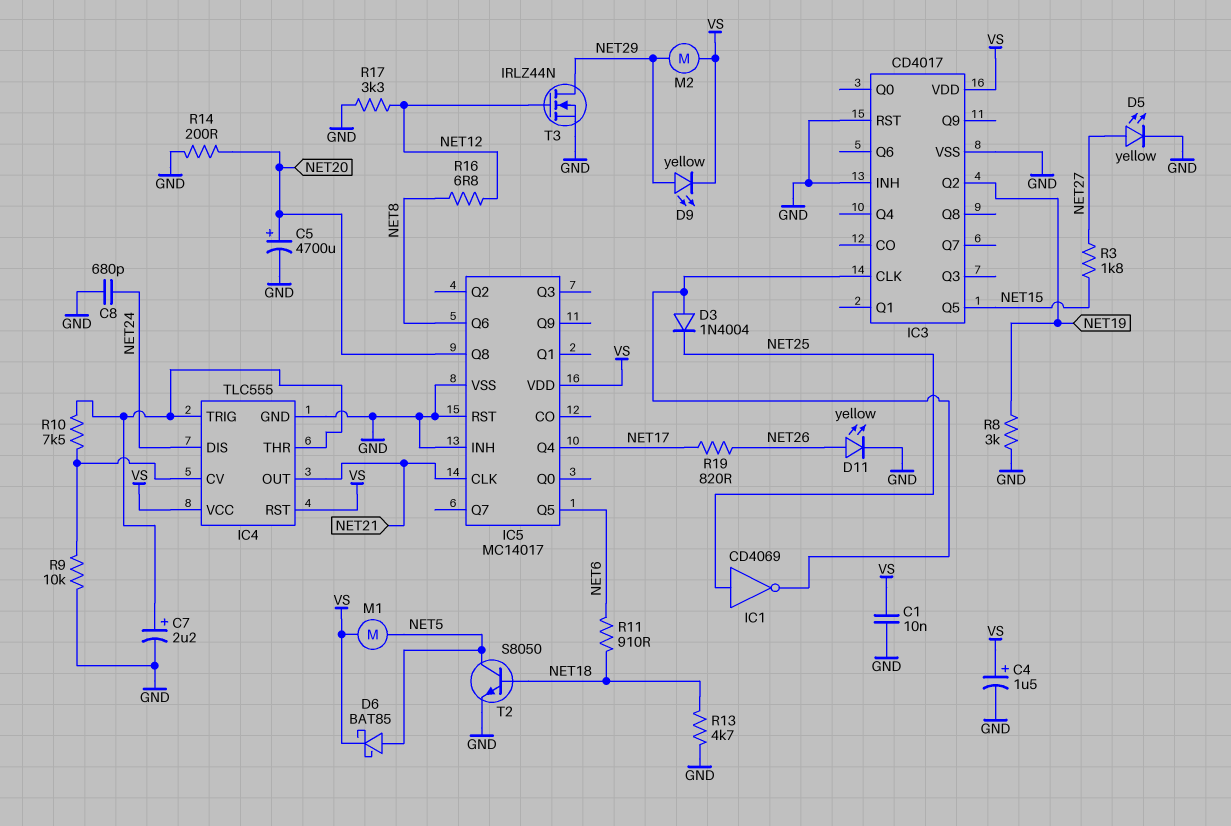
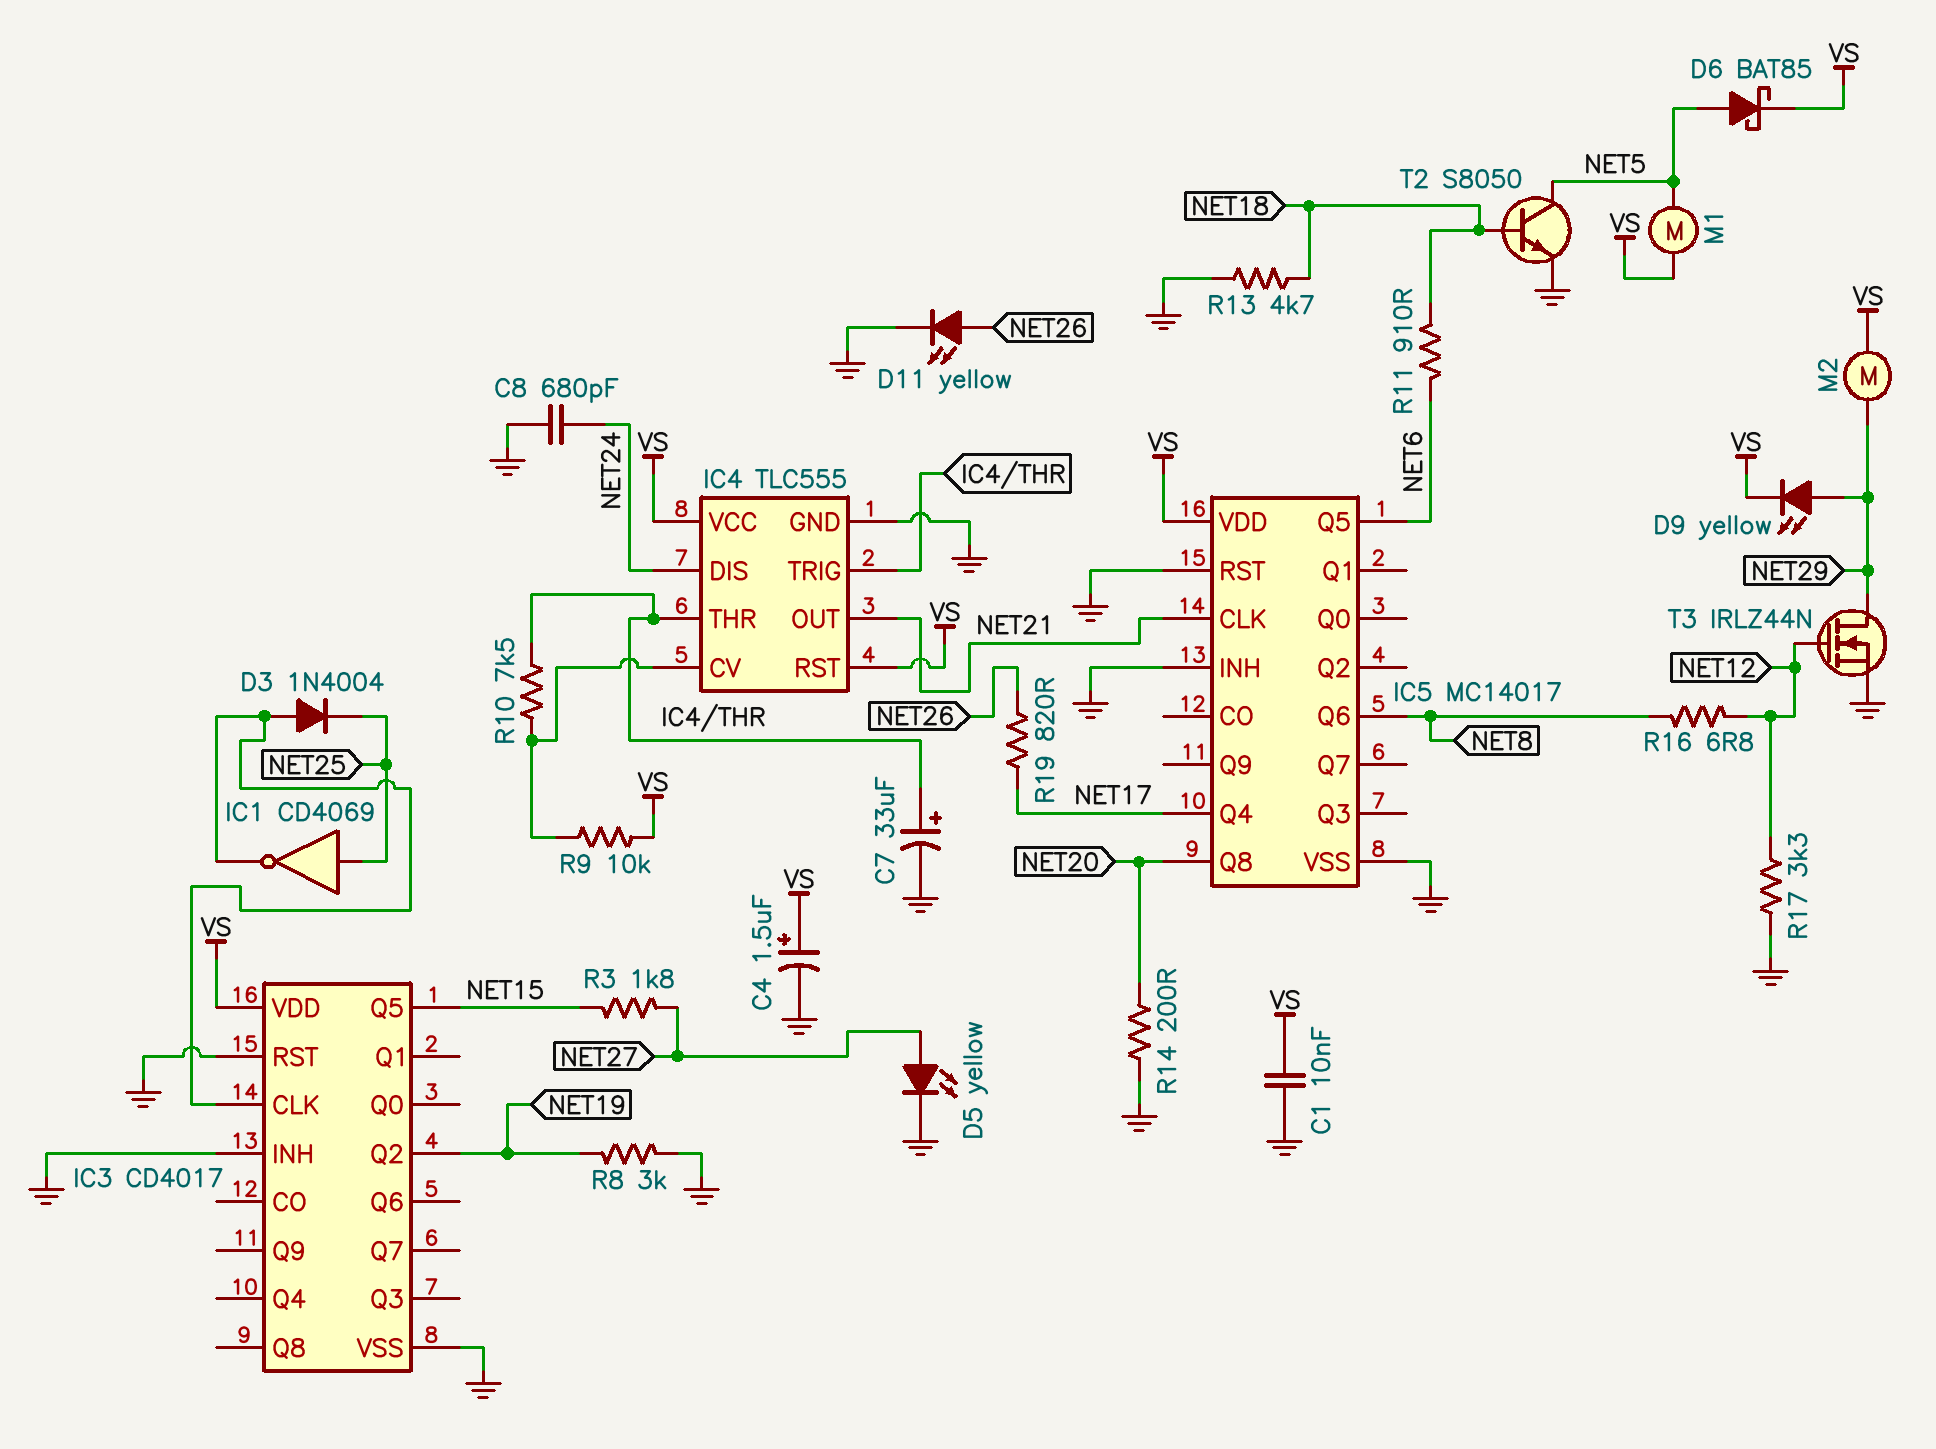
C5: 4700uF (plus NET20, minus GND) -> none
C7: 2.2uF (plus IC4/THR, minus GND) -> 33uF (plus IC4/THR, minus GND)
R9: 10k (GND, IC4/CV) -> 10k (IC4/CV, VS)

